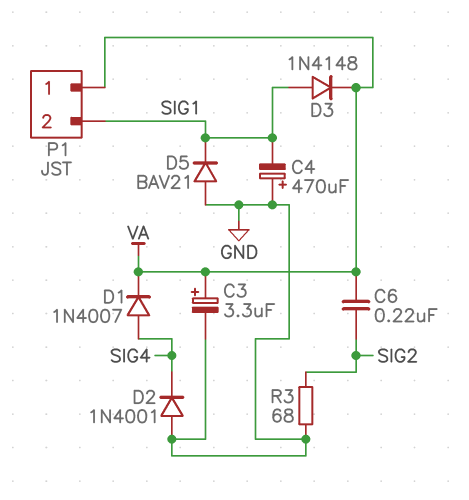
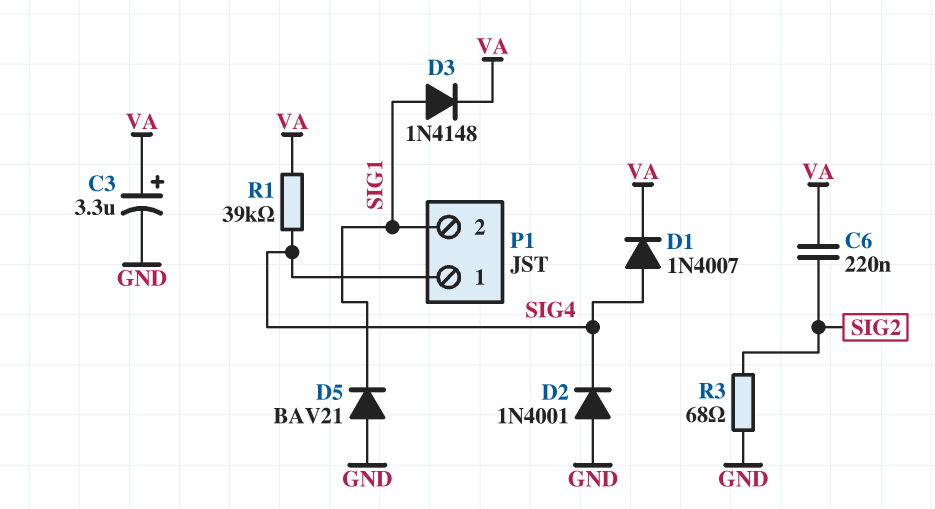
C4: 470uF (plus GND, minus SIG1) -> none
P1 pin 1: VA -> SIG4
R1: none -> 39k (SIG4, VA)

